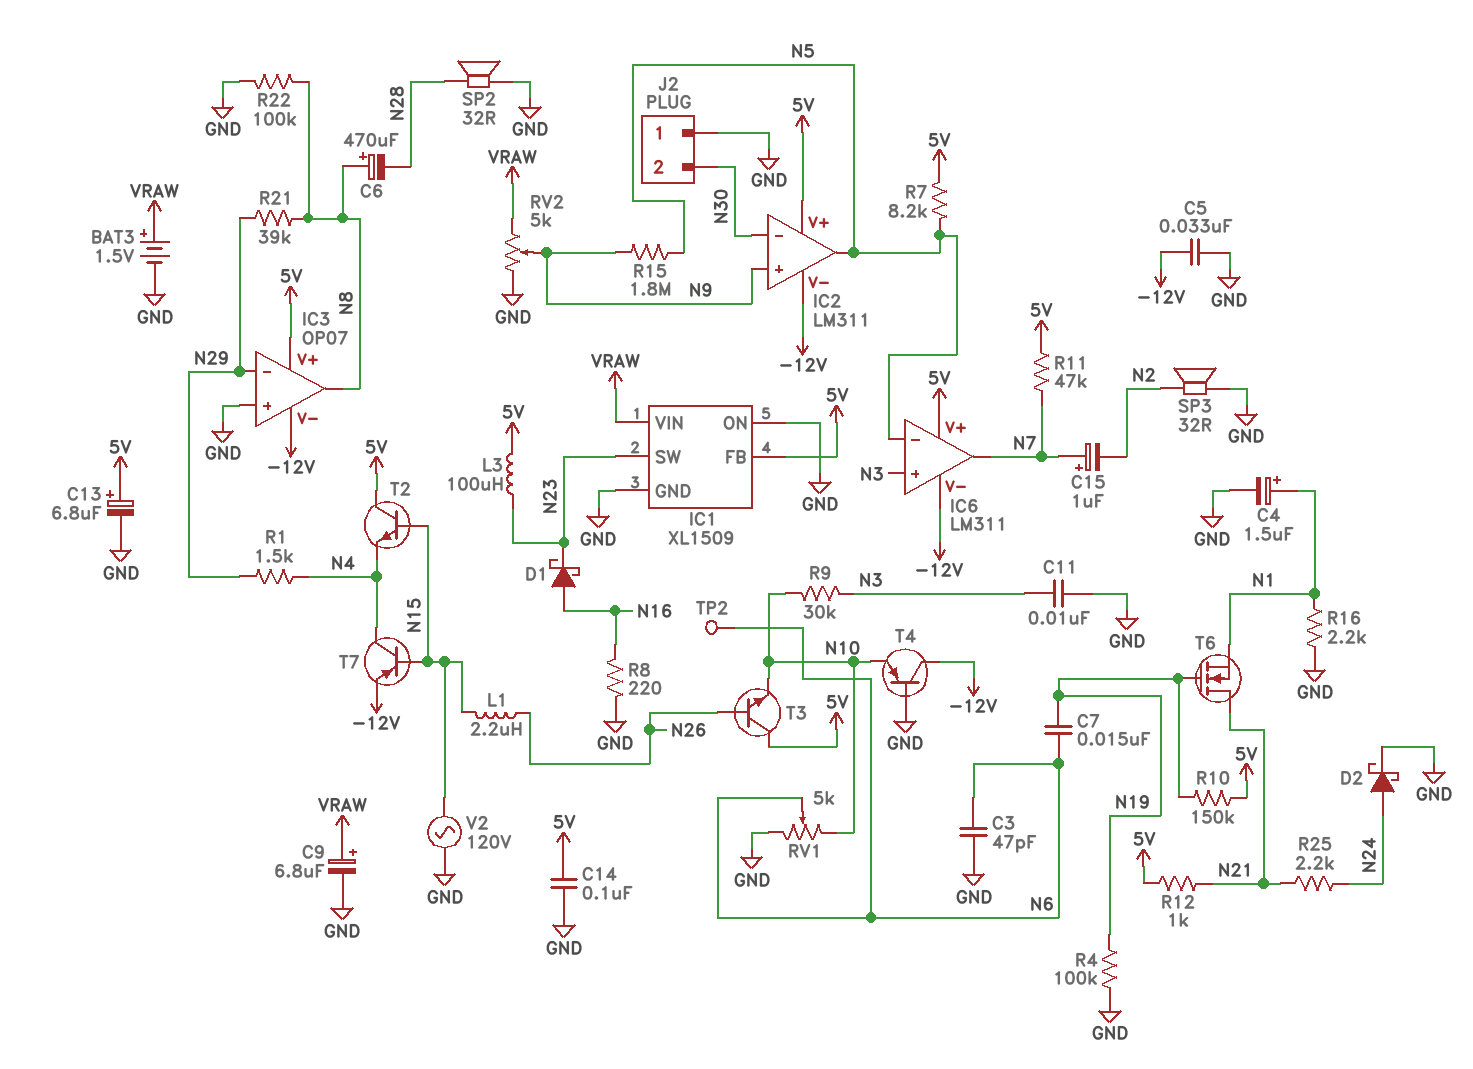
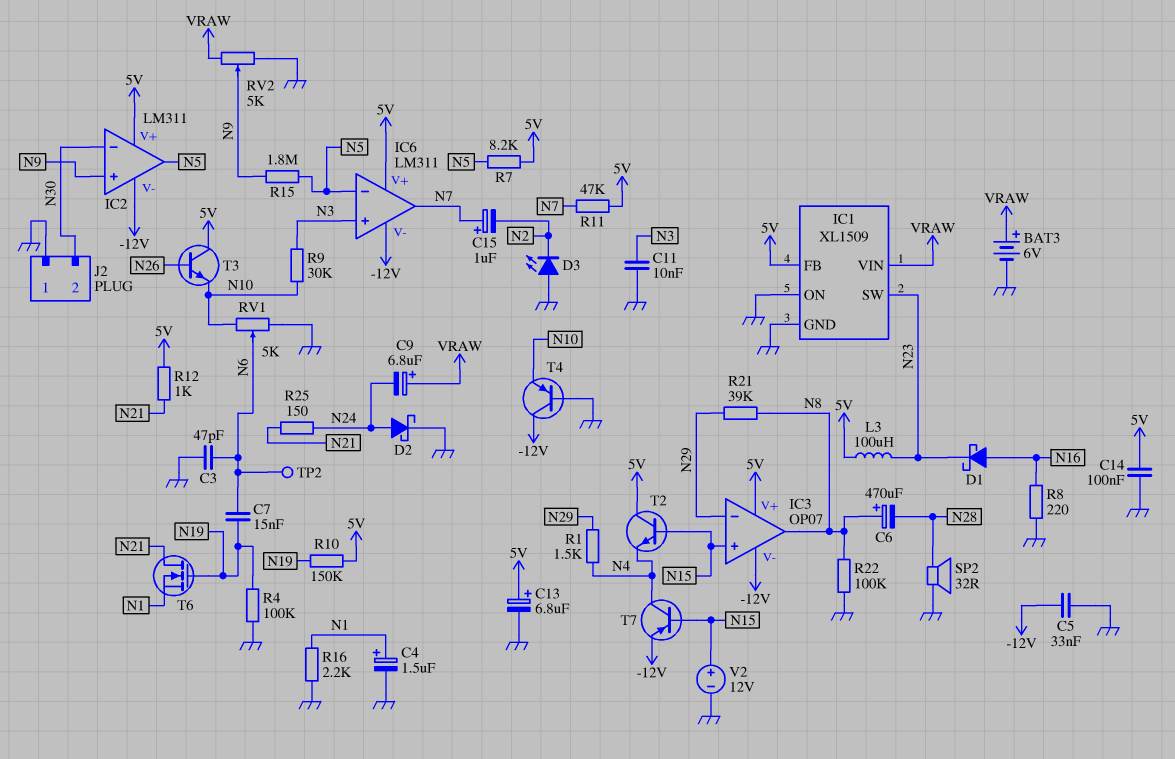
BAT3: 1.5V (plus VRAW, minus GND) -> 6V (plus VRAW, minus GND)
C9: 6.8uF (plus VRAW, minus GND) -> 6.8uF (plus VRAW, minus N24)
D3: none -> LED (A GND, K N2)
IC3 pin in+: GND -> N15
L1: 2.2uH (N15, N26) -> none
R25: 2.2k (N21, N24) -> 150 (N21, N24)
SP3: speaker 32R (GND, N2) -> none
V2: AC 120V (GND, N15) -> 12V (plus N15, minus GND)

